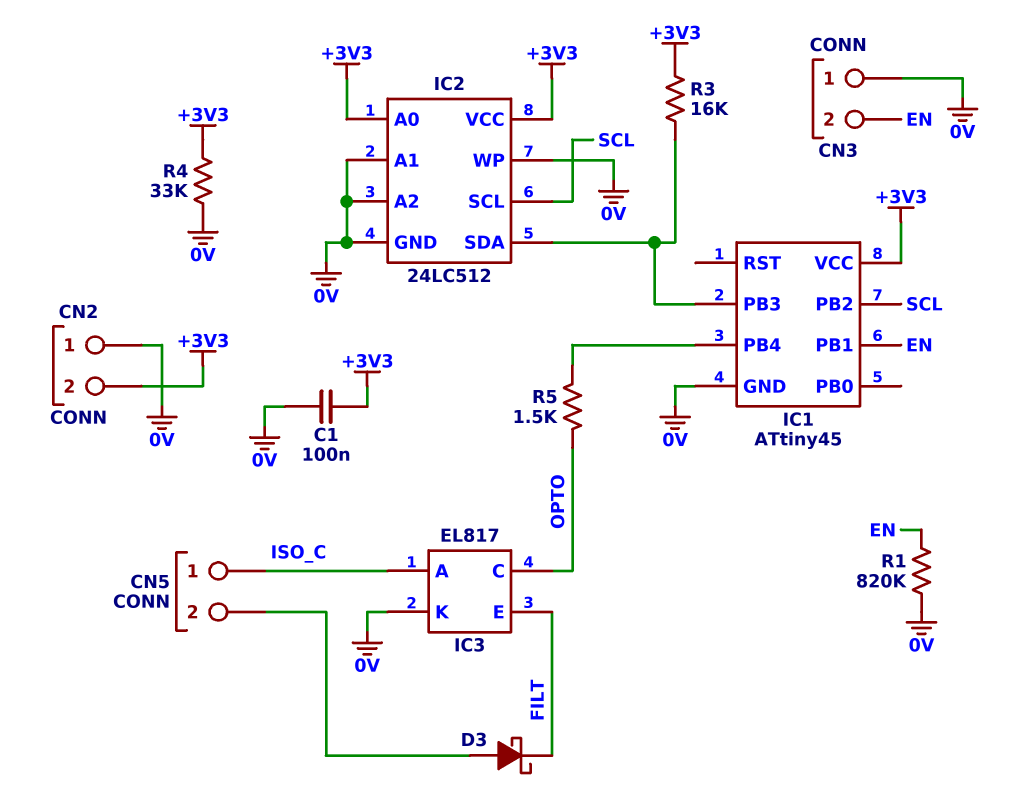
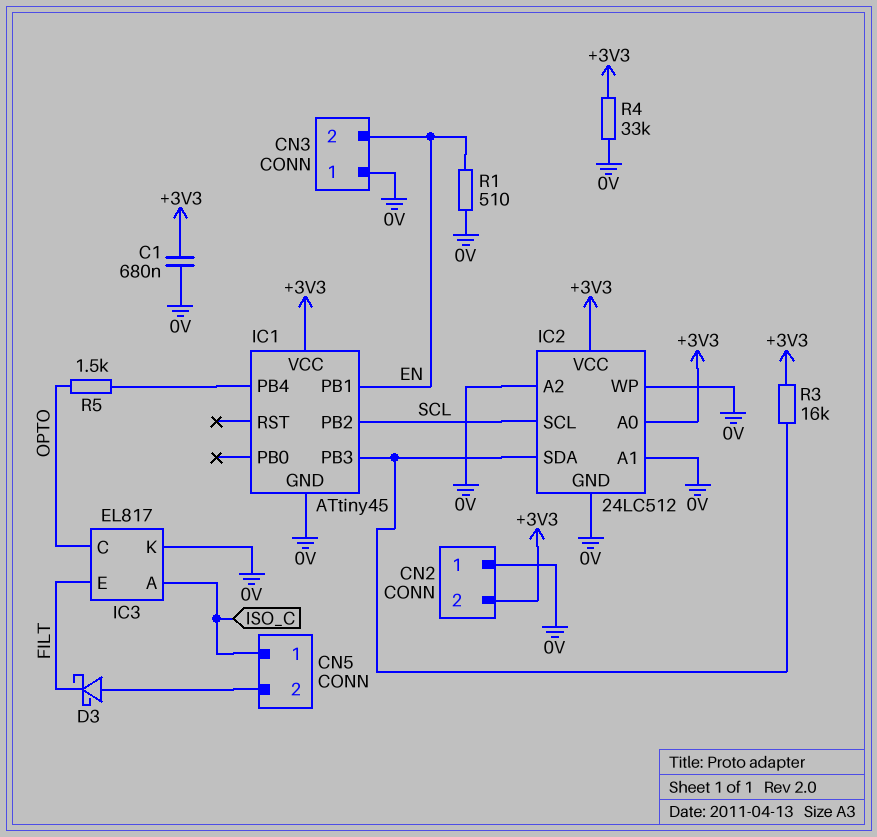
C1: 100nF (+3V3, 0V) -> 680nF (+3V3, 0V)
R1: 820k (0V, EN) -> 510 (0V, EN)

